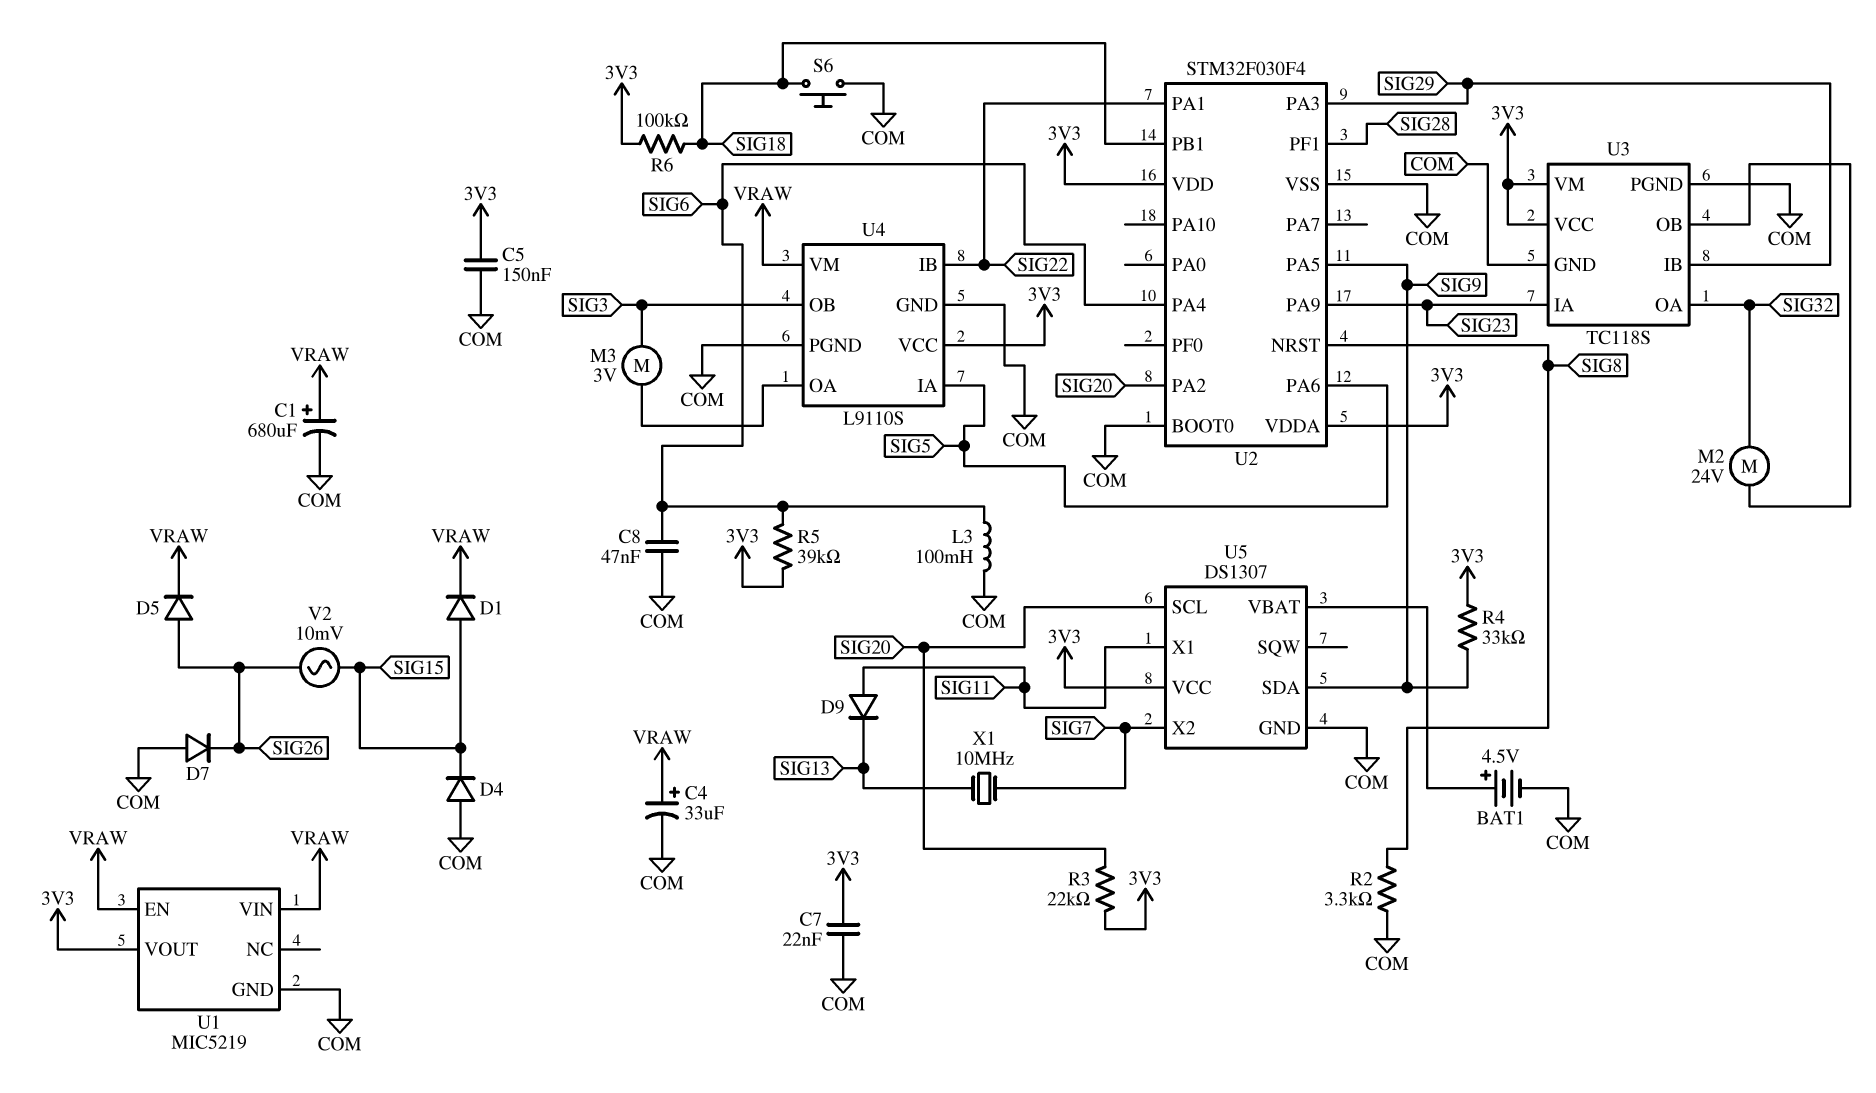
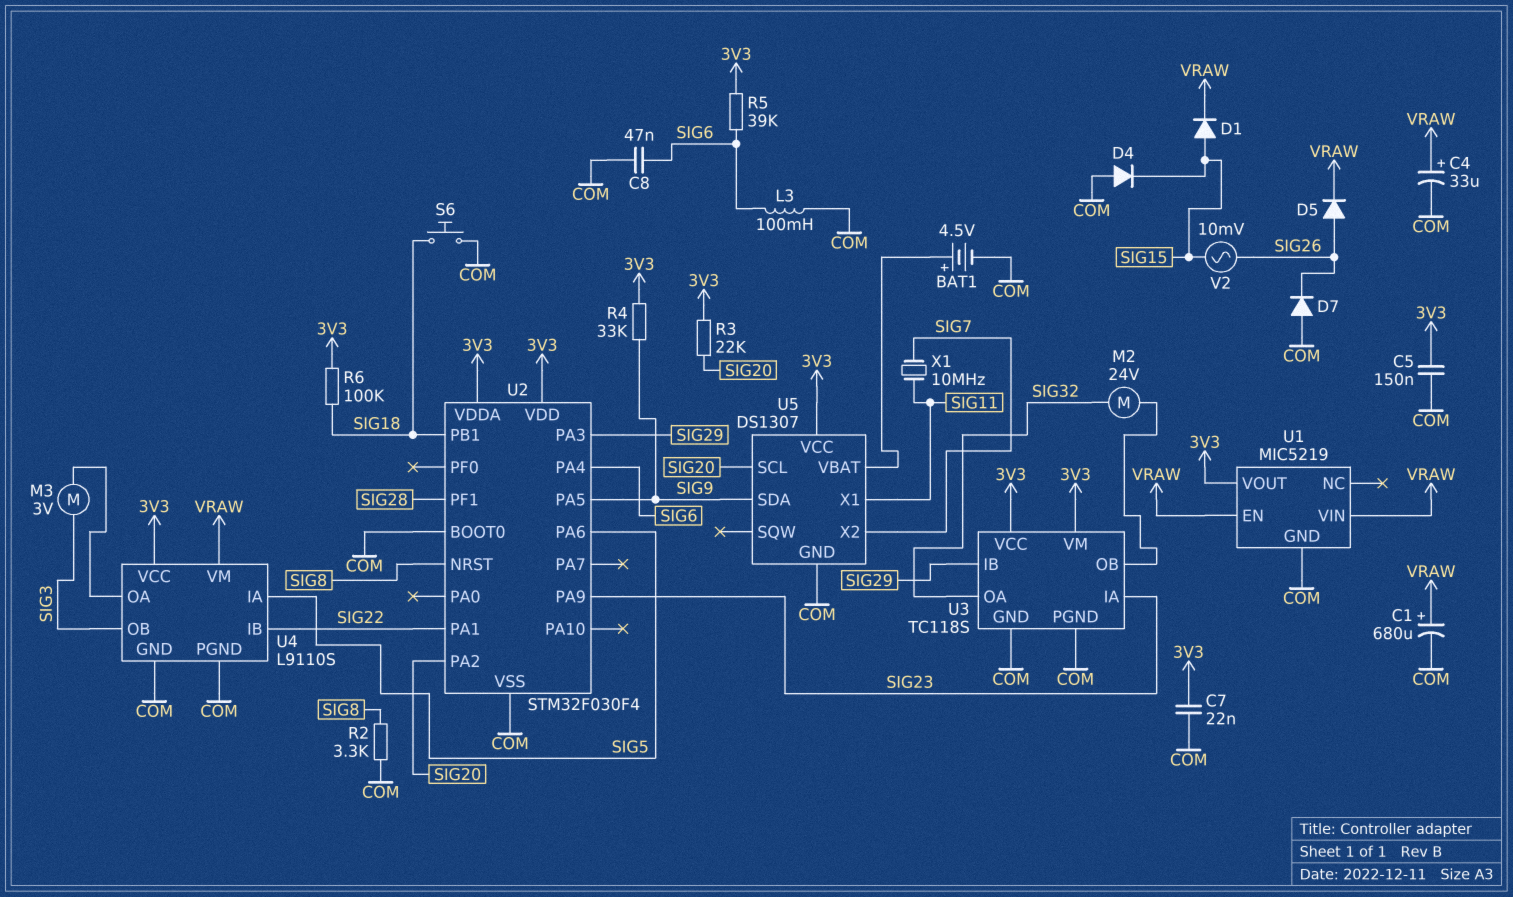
D9: diode (A SIG11, K SIG13) -> none
X1: 10MHz (SIG7, SIG13) -> 10MHz (SIG7, SIG11)

